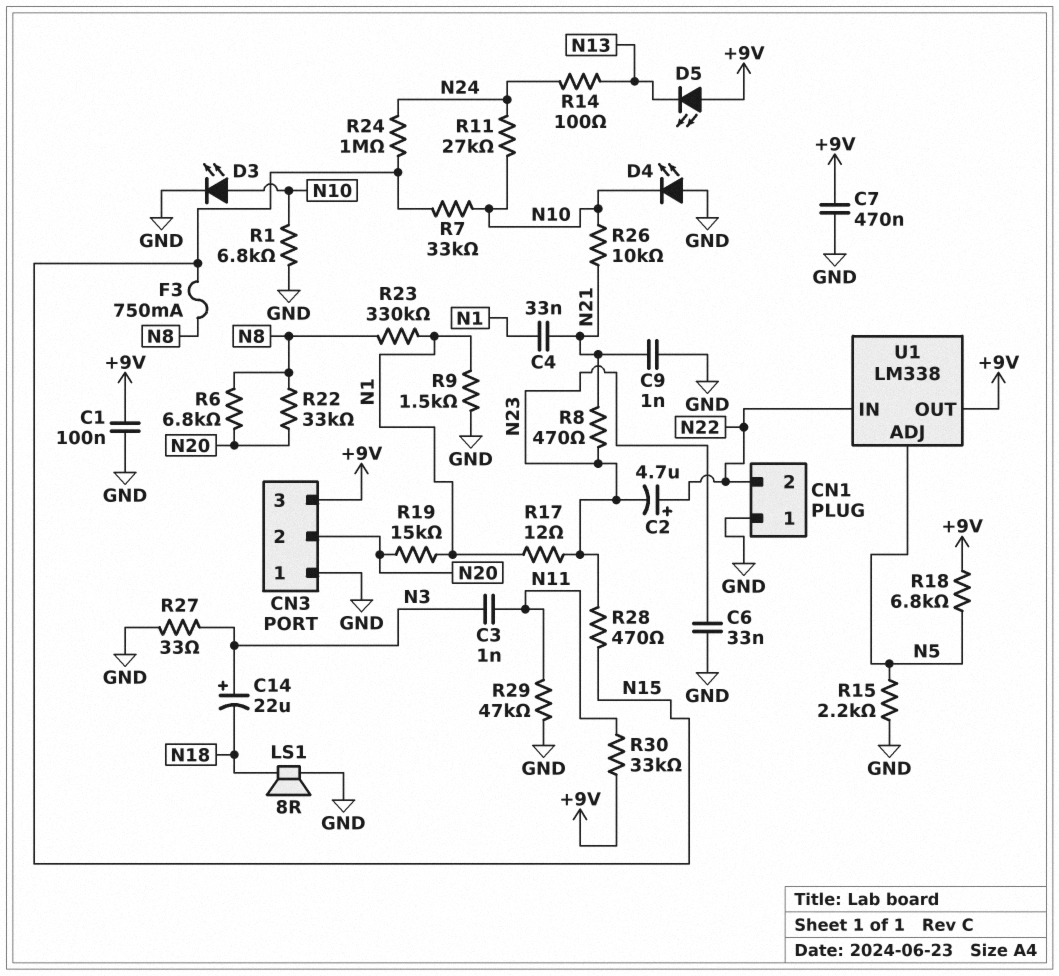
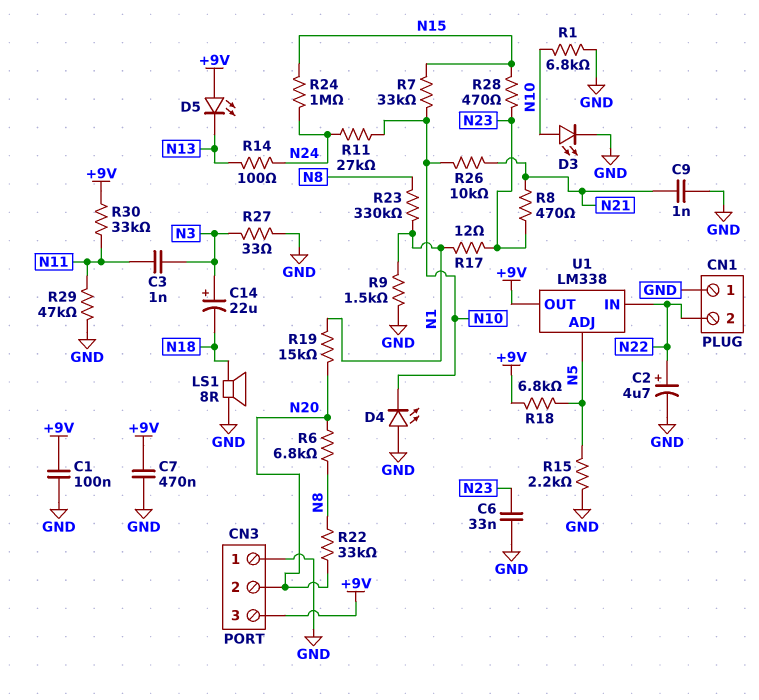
C2: 4.7uF (plus N22, minus N23) -> 4.7uF (plus N22, minus GND)
C4: 33nF (N1, N21) -> none
F3: 750mA (N8, N15) -> none

